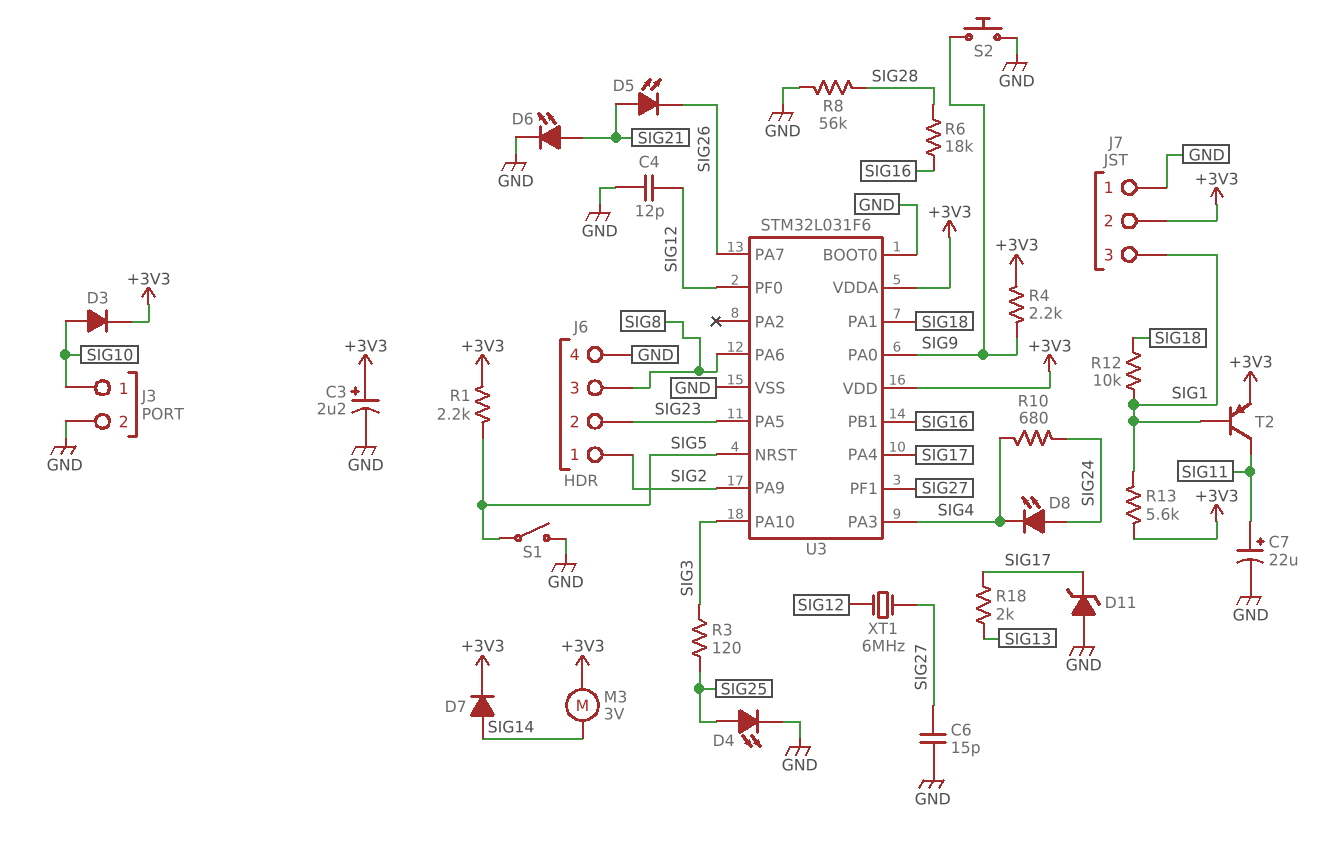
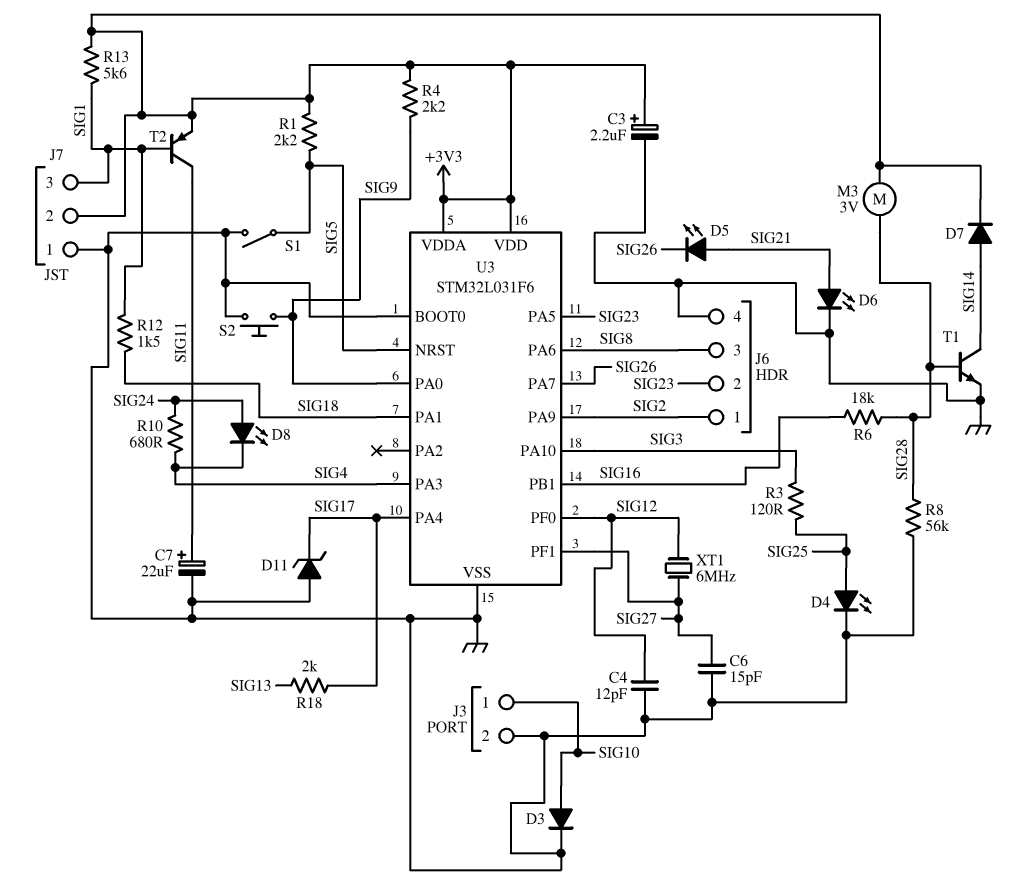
D3: diode (A SIG10, K +3V3) -> diode (A SIG10, K GND)
M3: motor 3V (+3V3, SIG14) -> motor 3V (+3V3, SIG28)
R12: 10k (SIG1, SIG18) -> 1.5k (SIG1, SIG18)
T1: none -> NPN (B SIG28, C SIG14, E GND)

